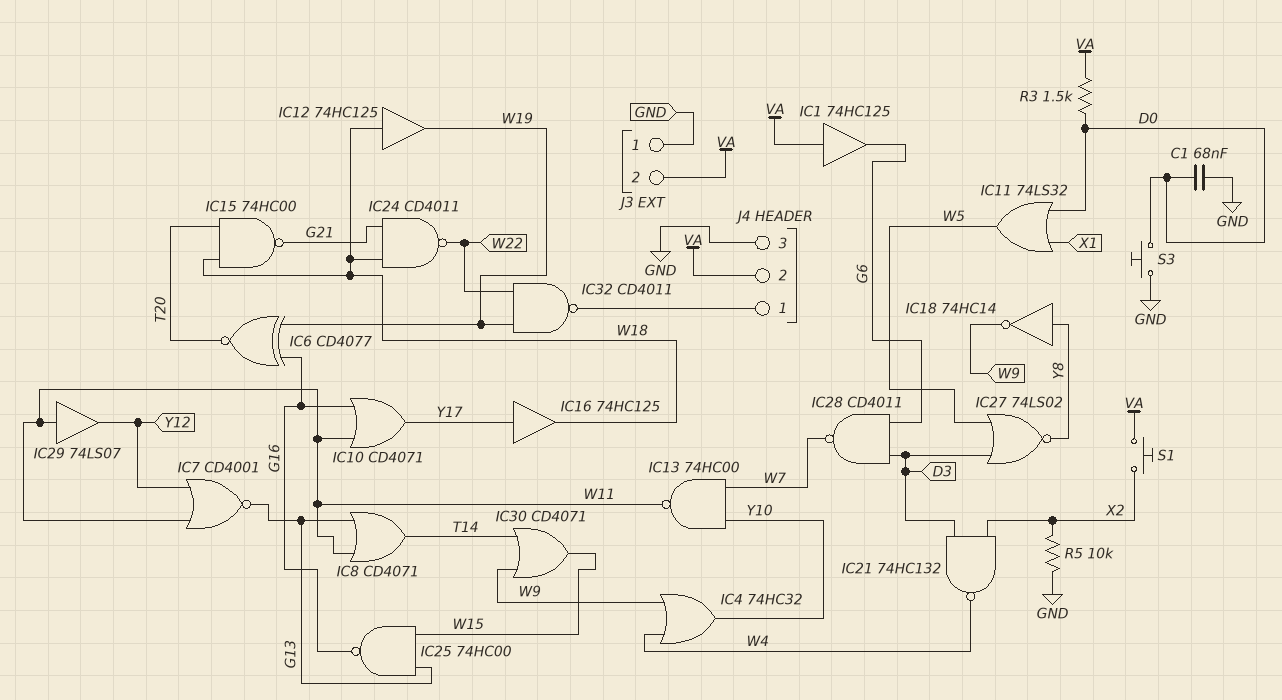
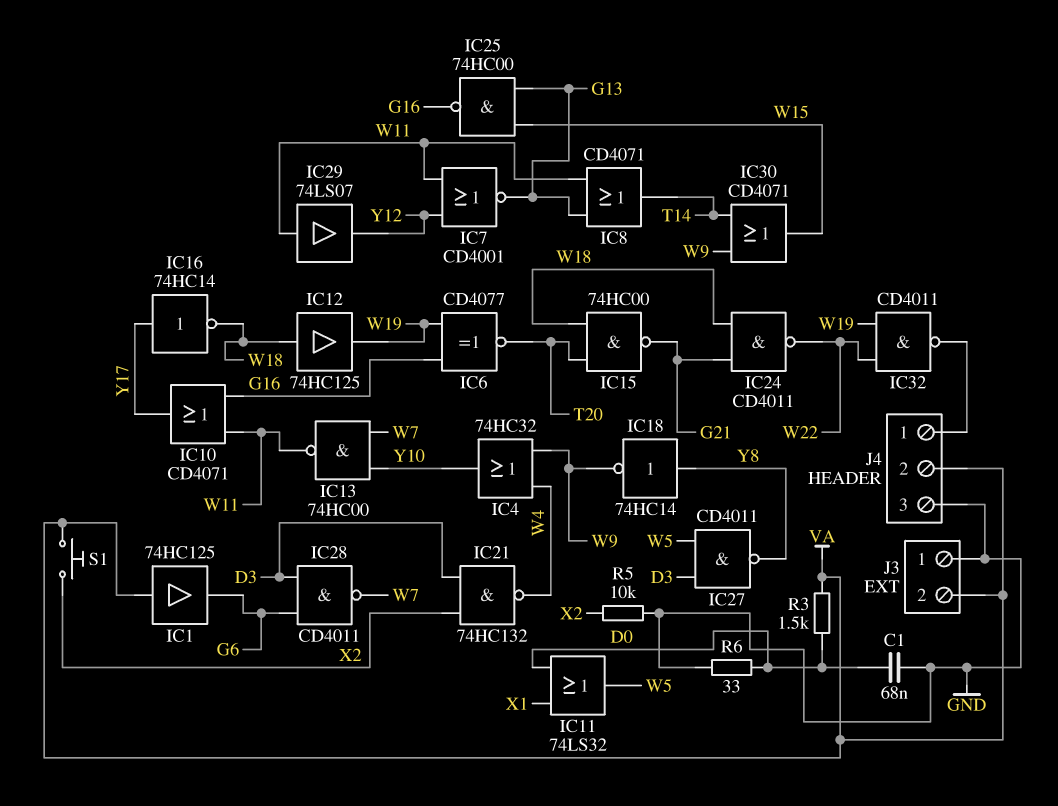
IC16: buffer 74HC125 (in Y17, out W18) -> NOT 74HC14 (in Y17, out W18)
IC27: NOR 74LS02 (in D3, in W5, out Y8) -> NAND CD4011 (in D3, in W5, out Y8)
R6: none -> 33 (D0, GND)
S3: button (D0, GND) -> none

